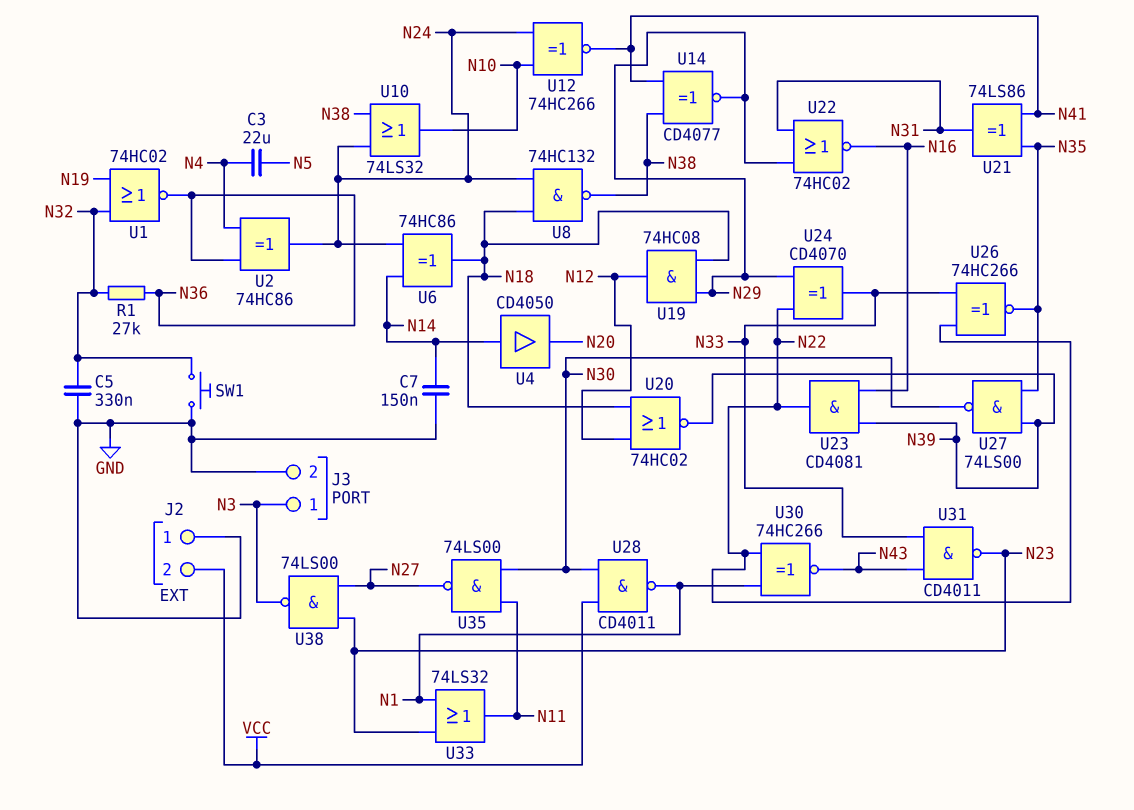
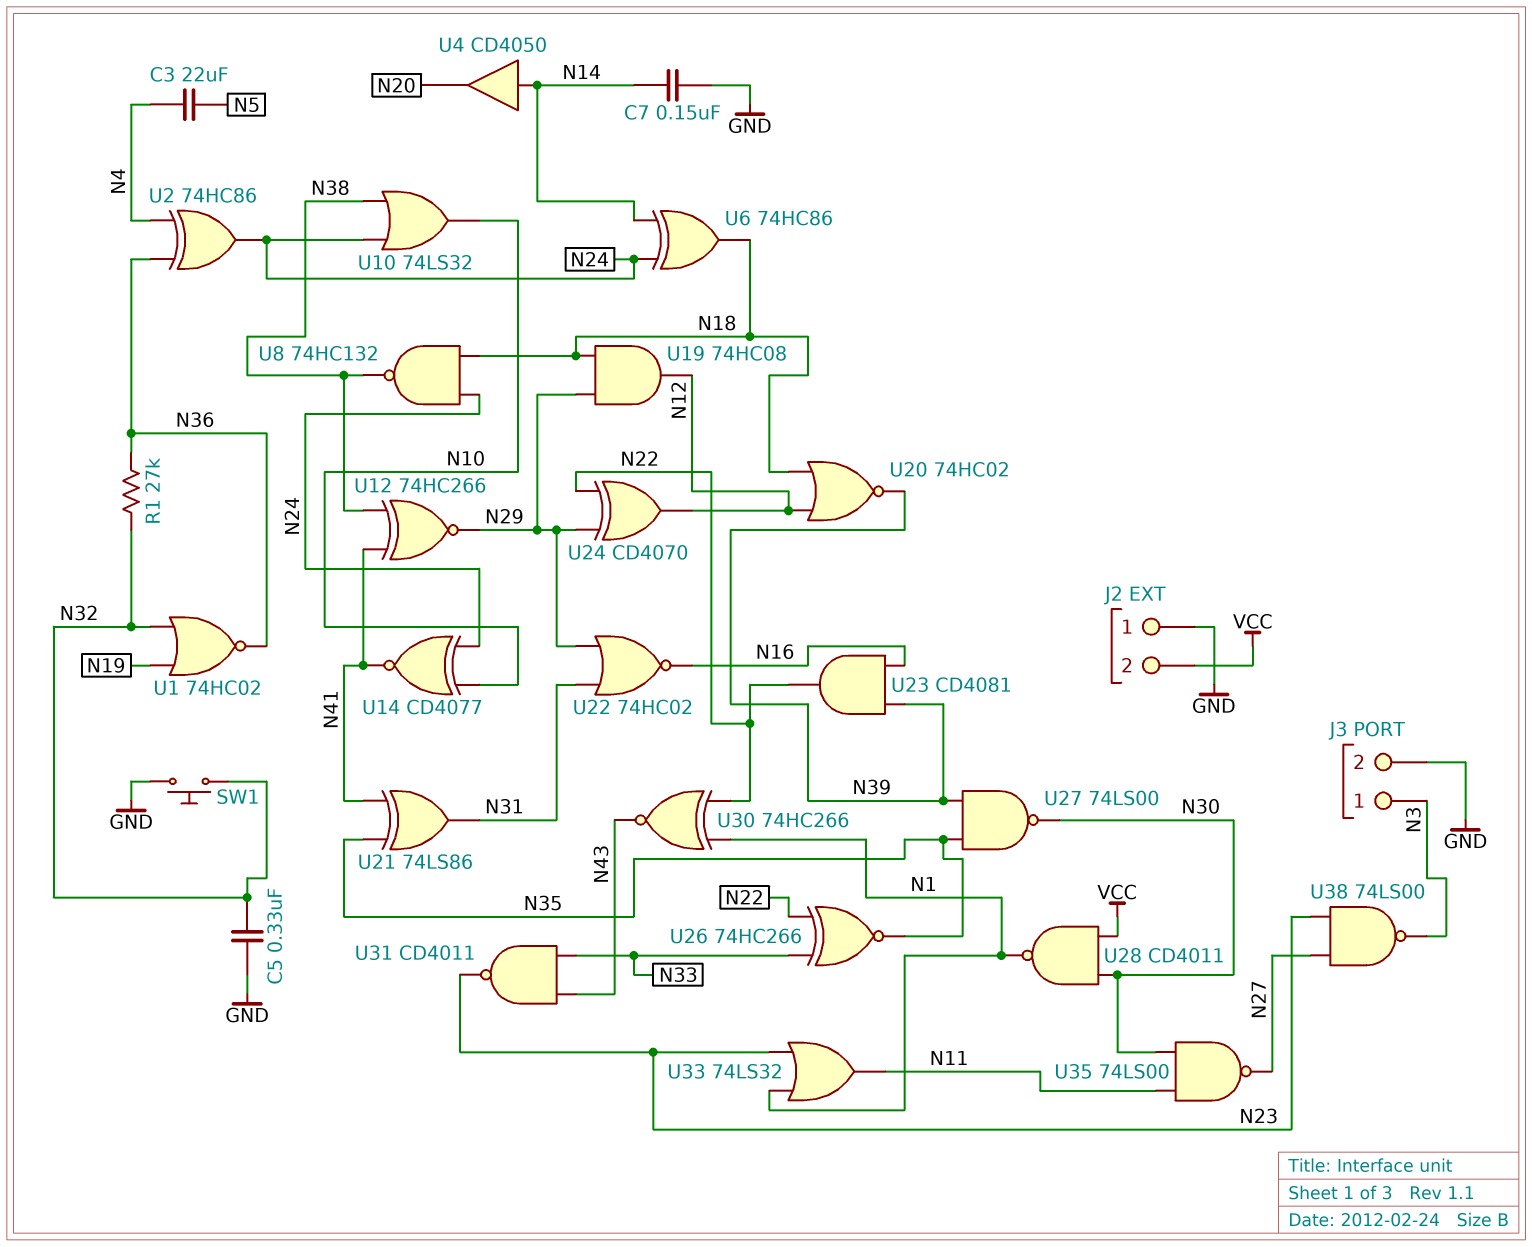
U12: XNOR 74HC266 (in N10, in N24, out N41) -> XNOR 74HC266 (in N38, in N41, out N29)
U14: XNOR CD4077 (in N38, in N41, out N29) -> XNOR CD4077 (in N10, in N24, out N41)
U24: XOR CD4070 (in N22, in N29, out N33) -> XOR CD4070 (in N22, in N29, out N12)

